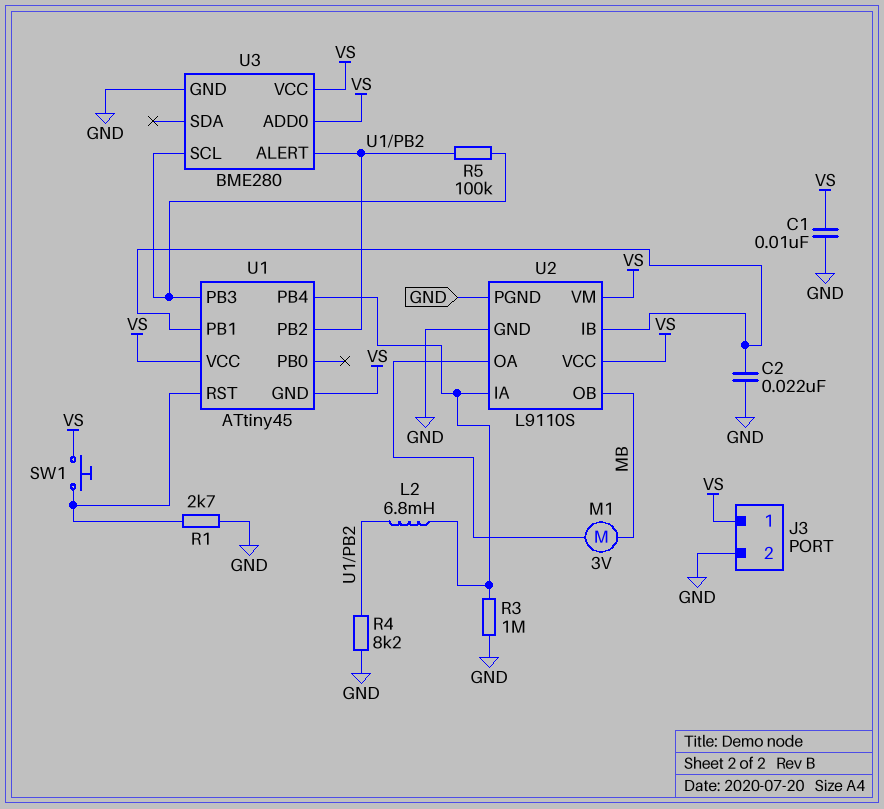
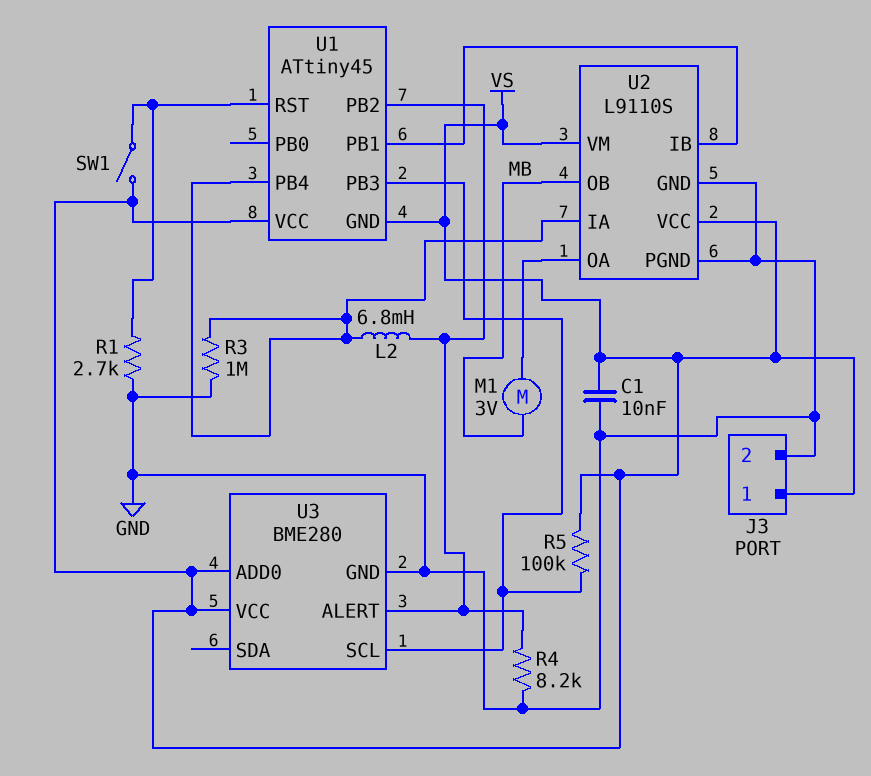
C2: 22nF (GND, U1/PB1) -> none
R5: 100k (U1/PB2, U1/PB3) -> 100k (U1/PB3, VS)
SW1: button (U1/RST, VS) -> switch (U1/RST, VS)

